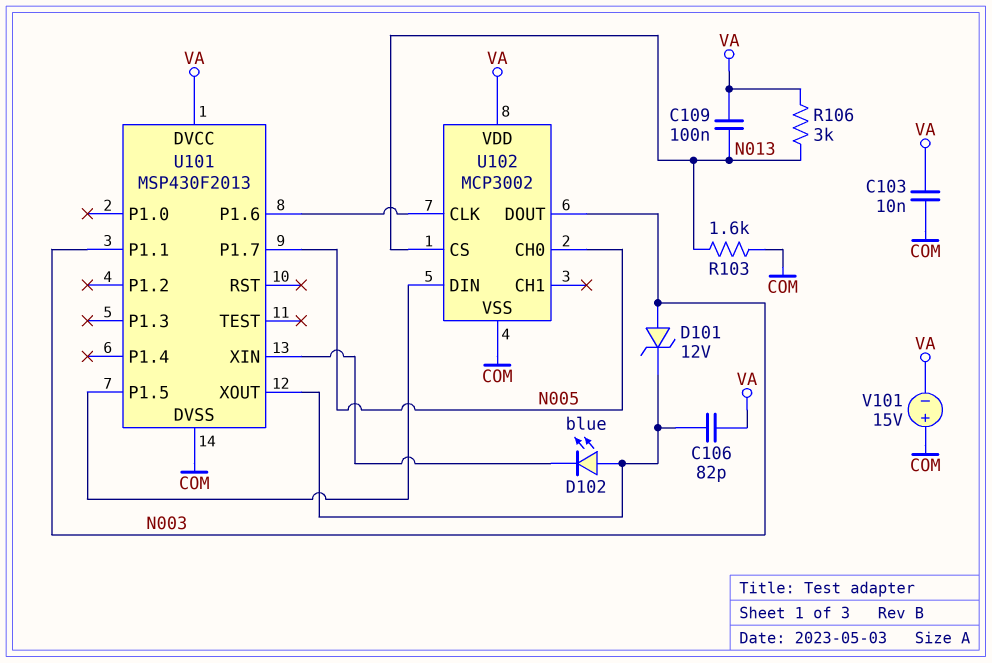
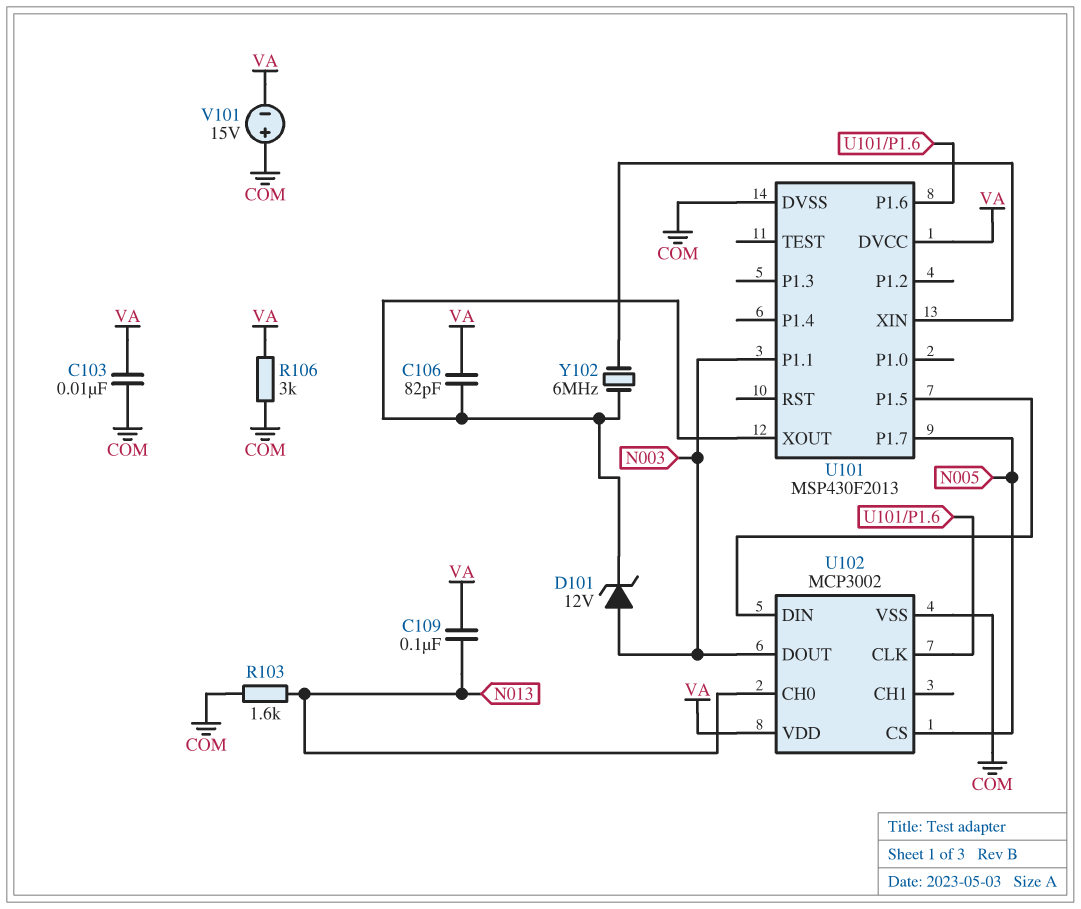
D102: LED blue (A U101/XOUT, K U101/XIN) -> none
R106: 3k (N013, VA) -> 3k (COM, VA)
U102 pin CH0: N005 -> N013
U102 pin CS: N013 -> N005
Y102: none -> 6MHz (U101/XIN, U101/XOUT)

